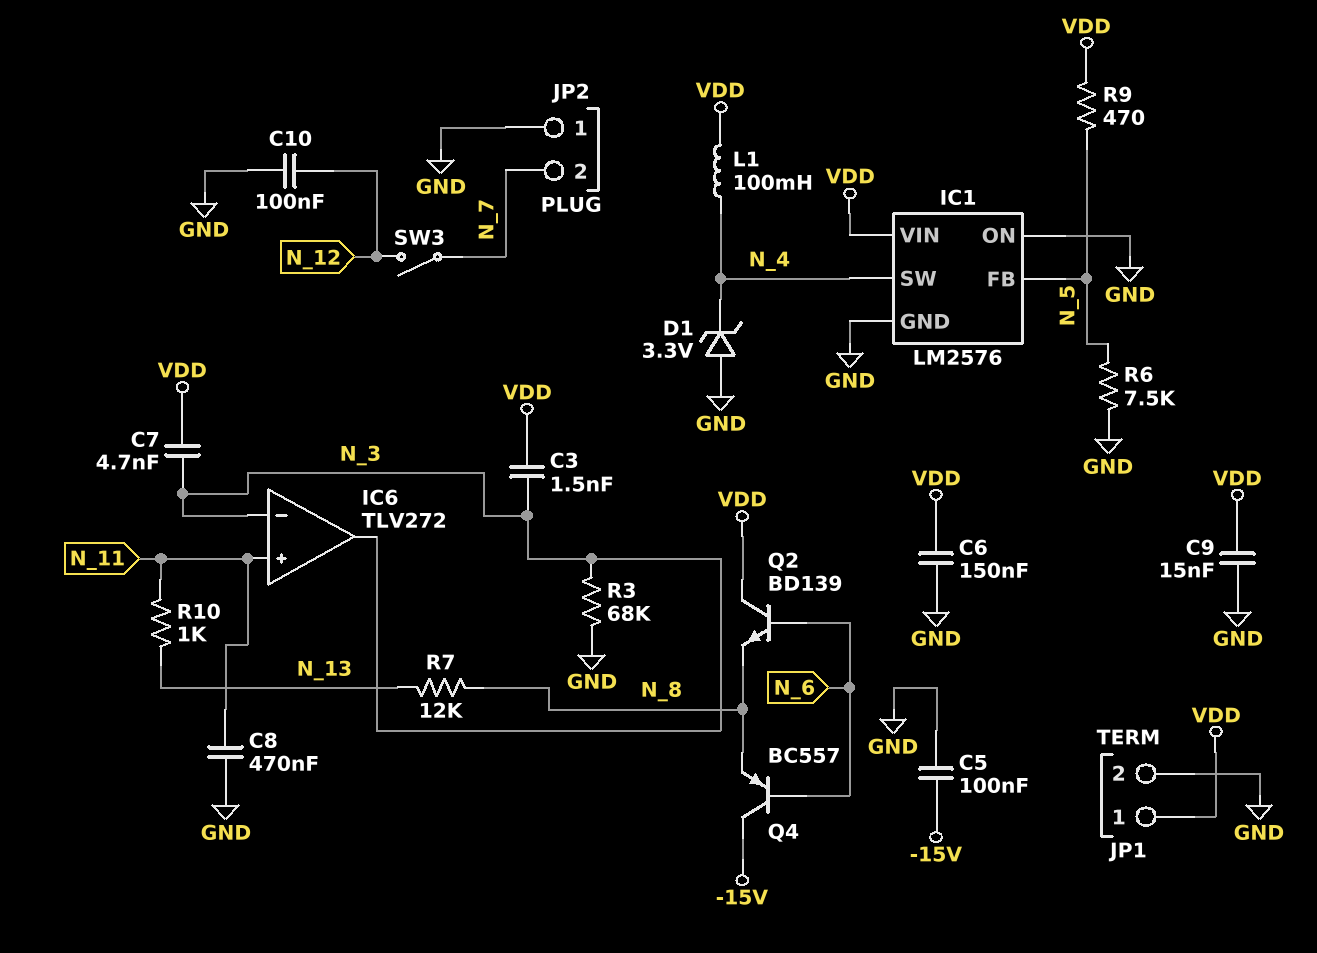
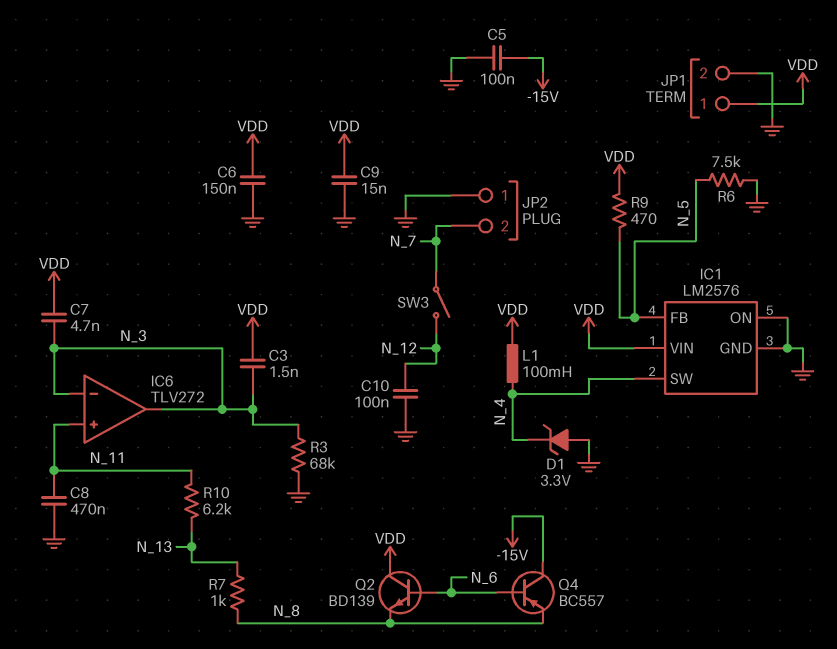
R7: 12k (N_8, N_13) -> 1k (N_8, N_13)
R10: 1k (N_11, N_13) -> 6.2k (N_11, N_13)

